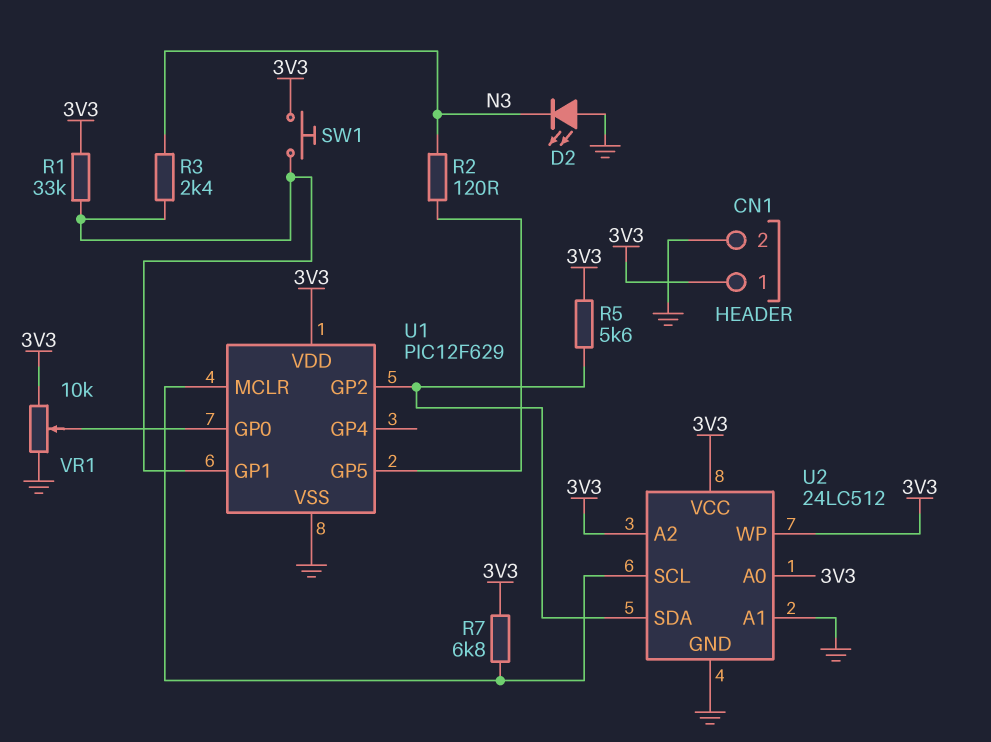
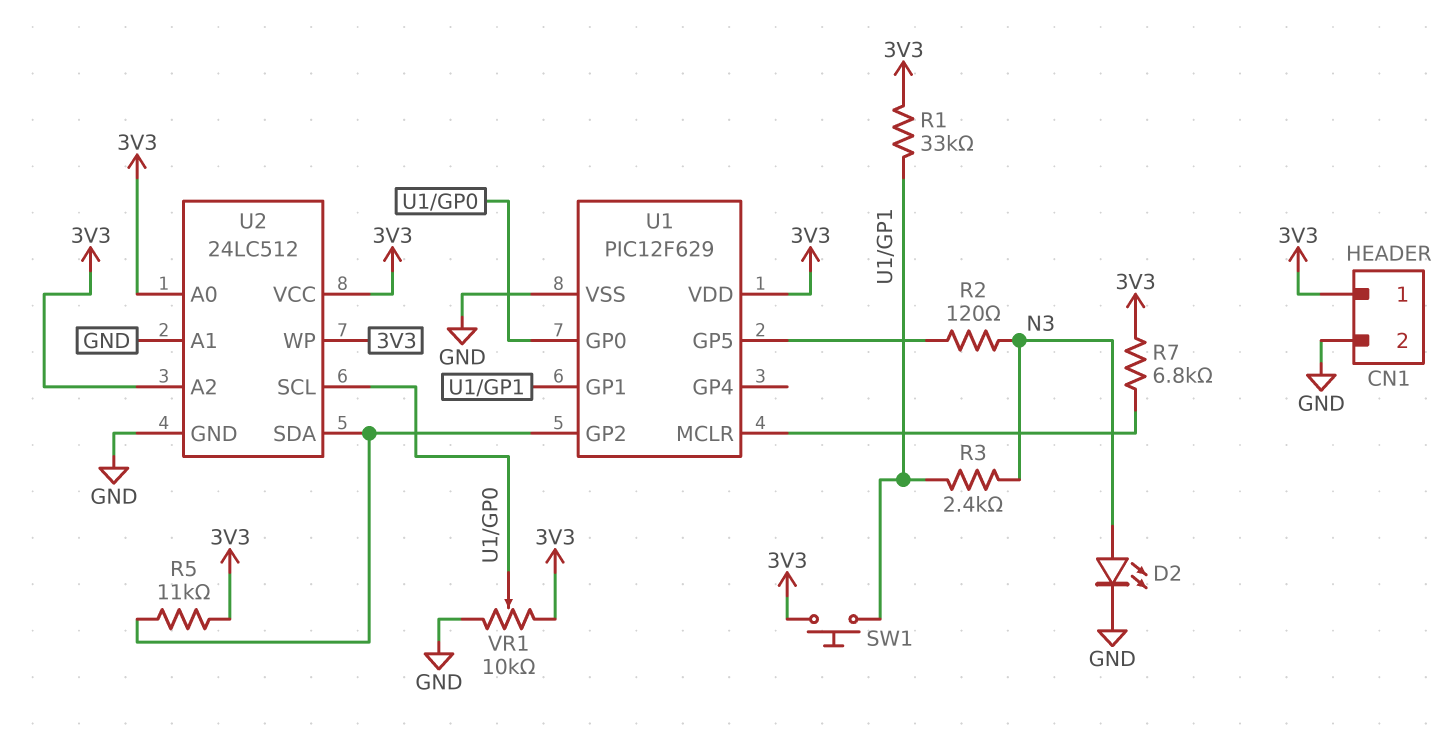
D2: LED (A GND, K N3) -> LED (A N3, K GND)
R5: 5.6k (3V3, U1/GP2) -> 11k (3V3, U1/GP2)
U2 pin SCL: U1/MCLR -> U1/GP0

